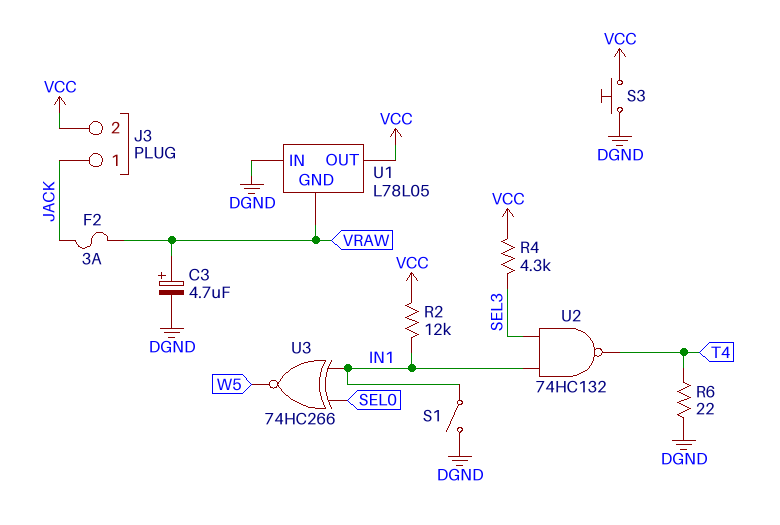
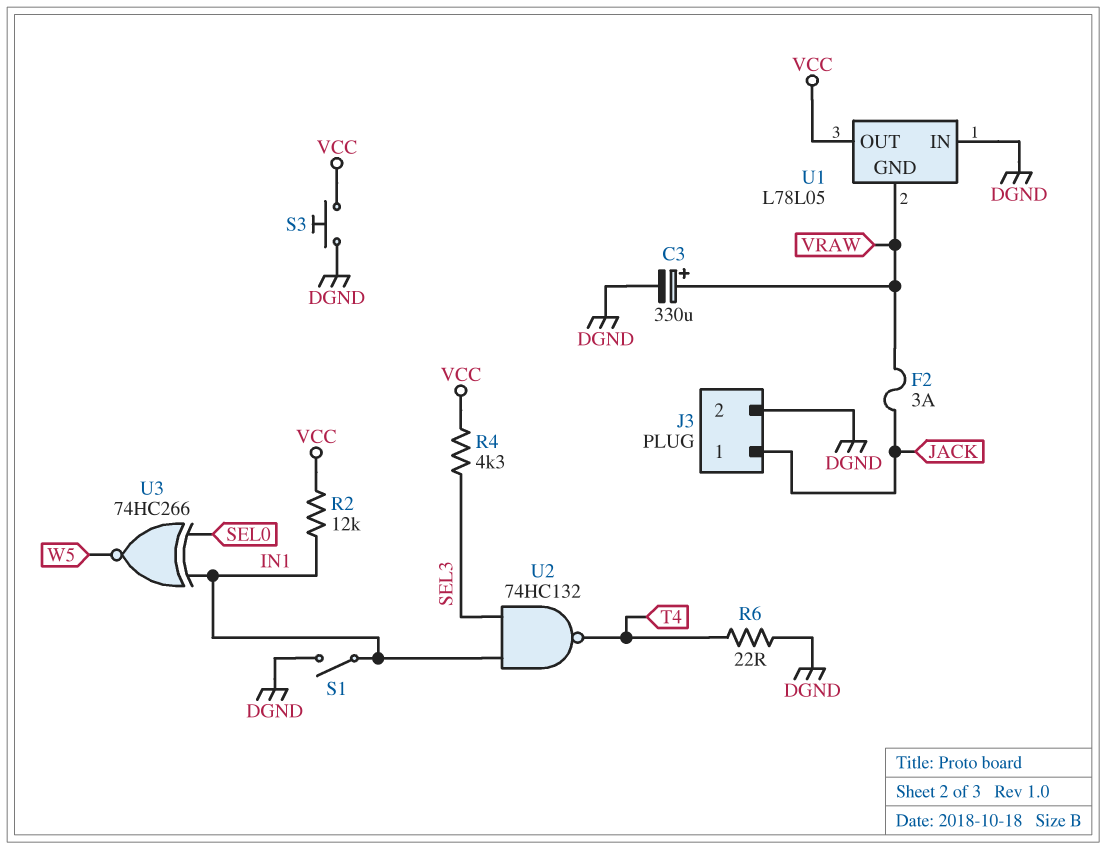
C3: 4.7uF (plus VRAW, minus DGND) -> 330uF (plus VRAW, minus DGND)
J3 pin 2: VCC -> DGND

